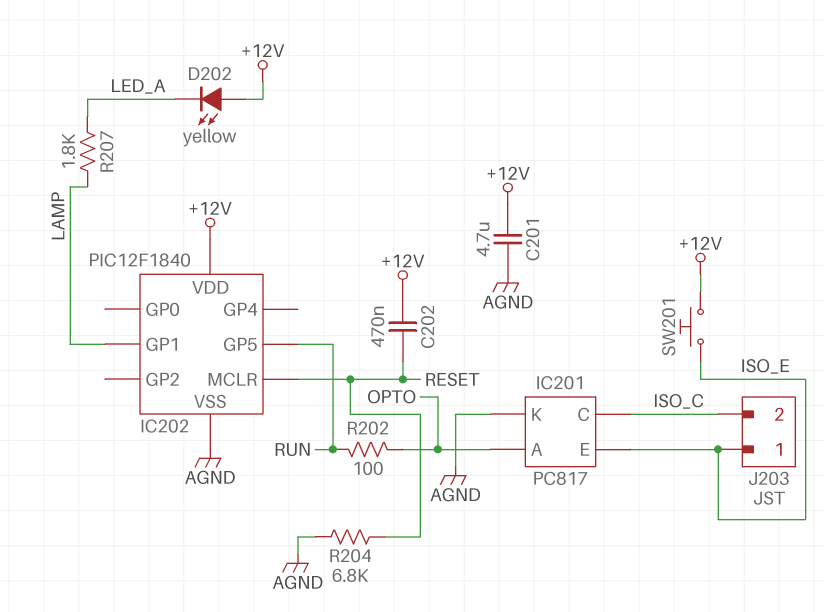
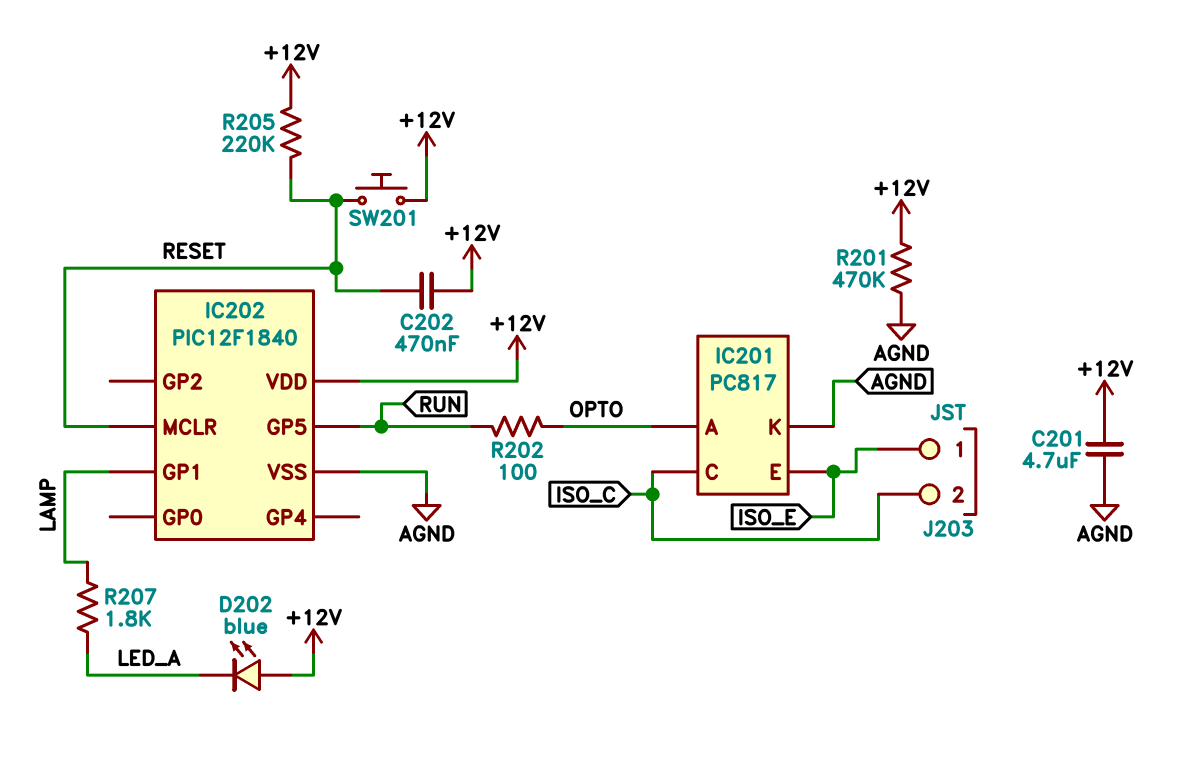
D202: LED yellow (A +12V, K LED_A) -> LED blue (A +12V, K LED_A)
R201: none -> 470k (+12V, AGND)
R204: 6.8k (AGND, RESET) -> none
R205: none -> 220k (+12V, RESET)
SW201: button (+12V, ISO_E) -> button (+12V, RESET)

